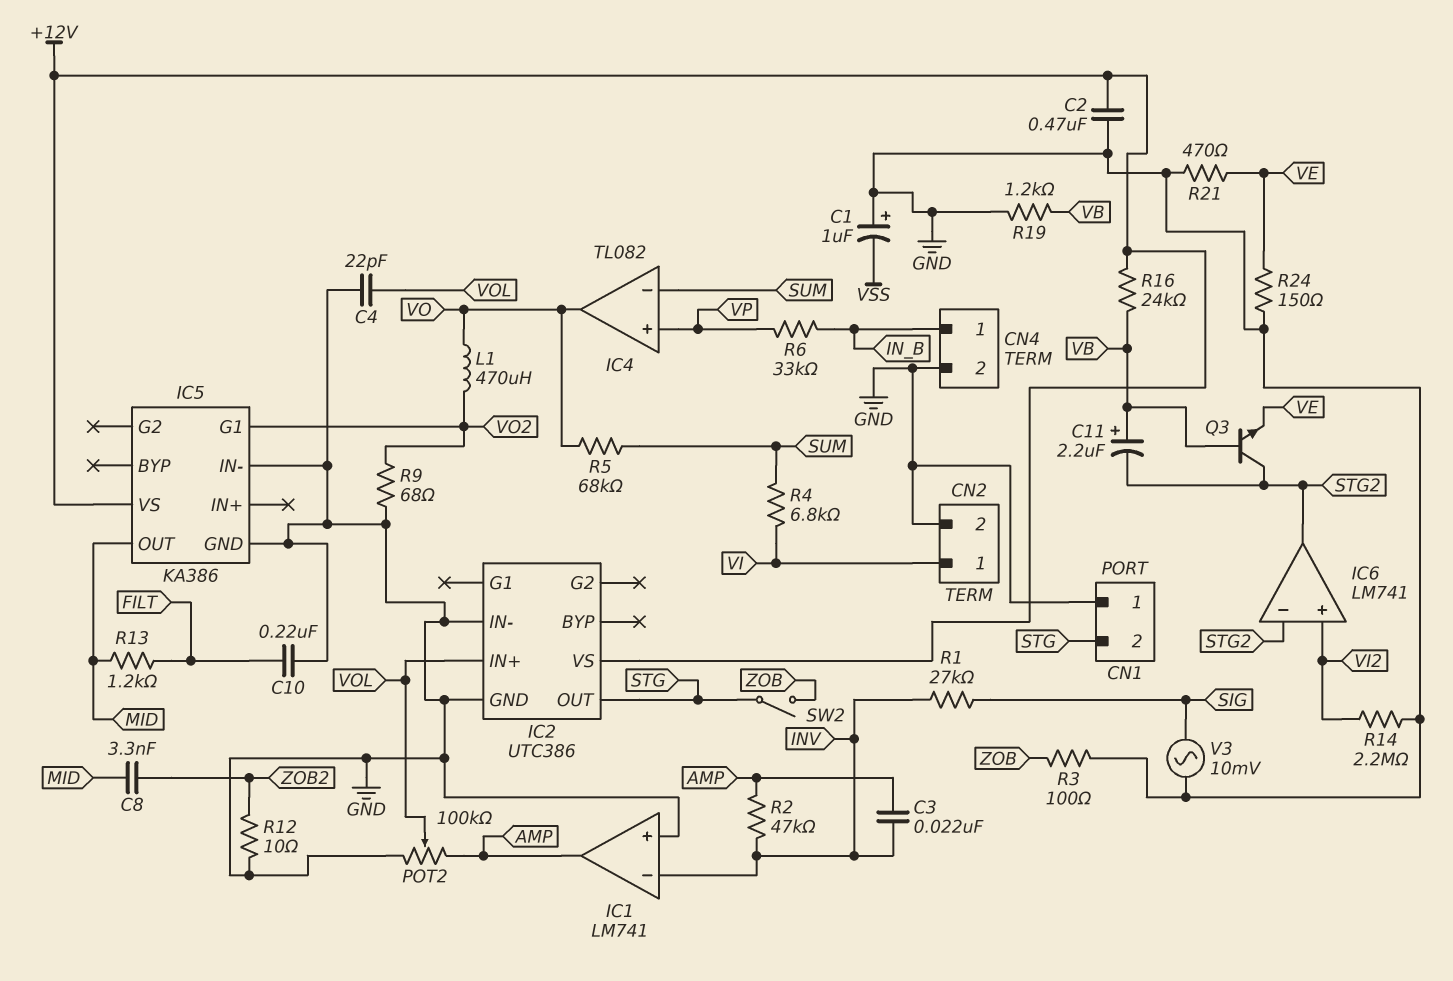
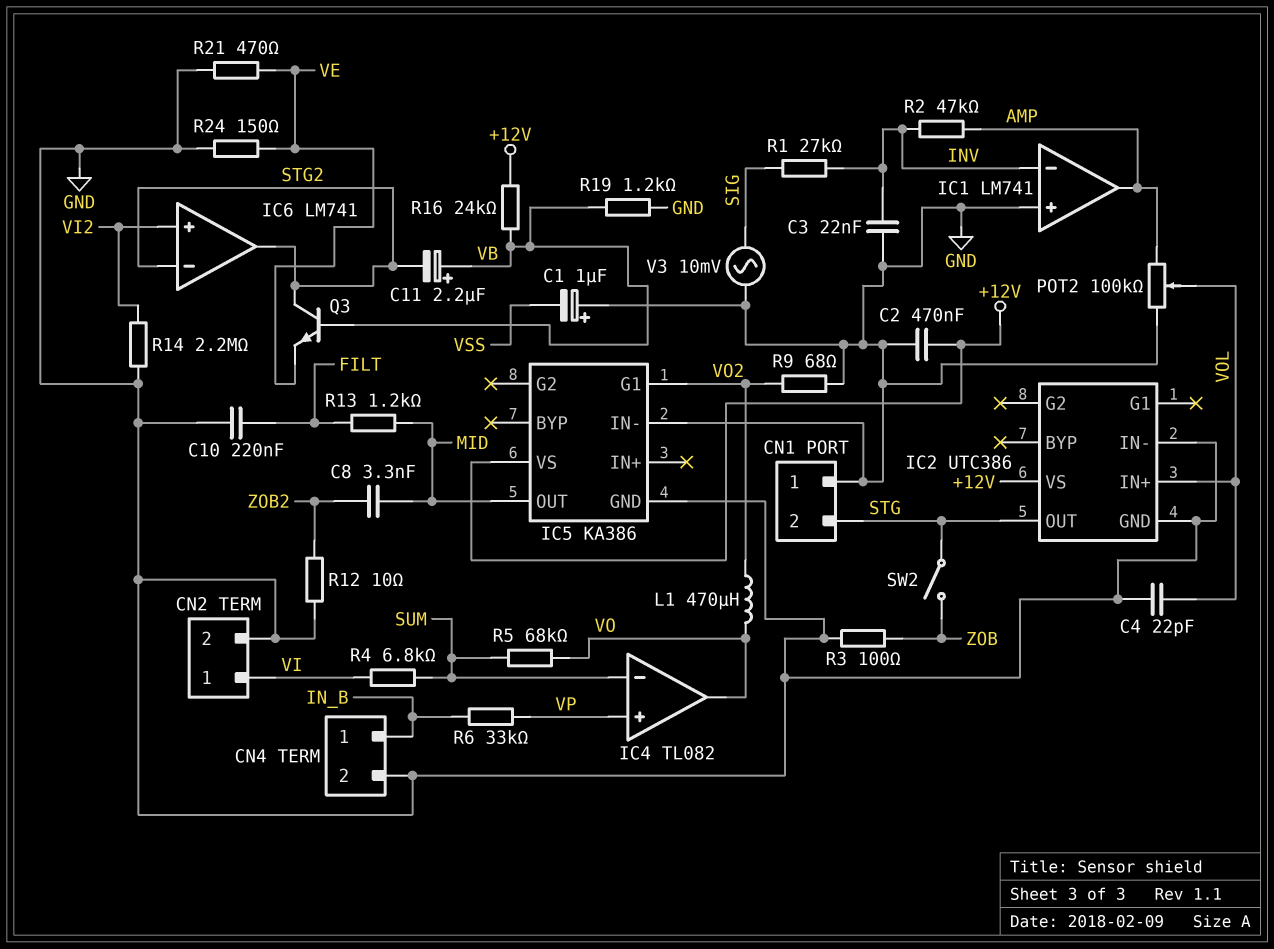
C3: 22nF (AMP, INV) -> 22nF (GND, INV)

